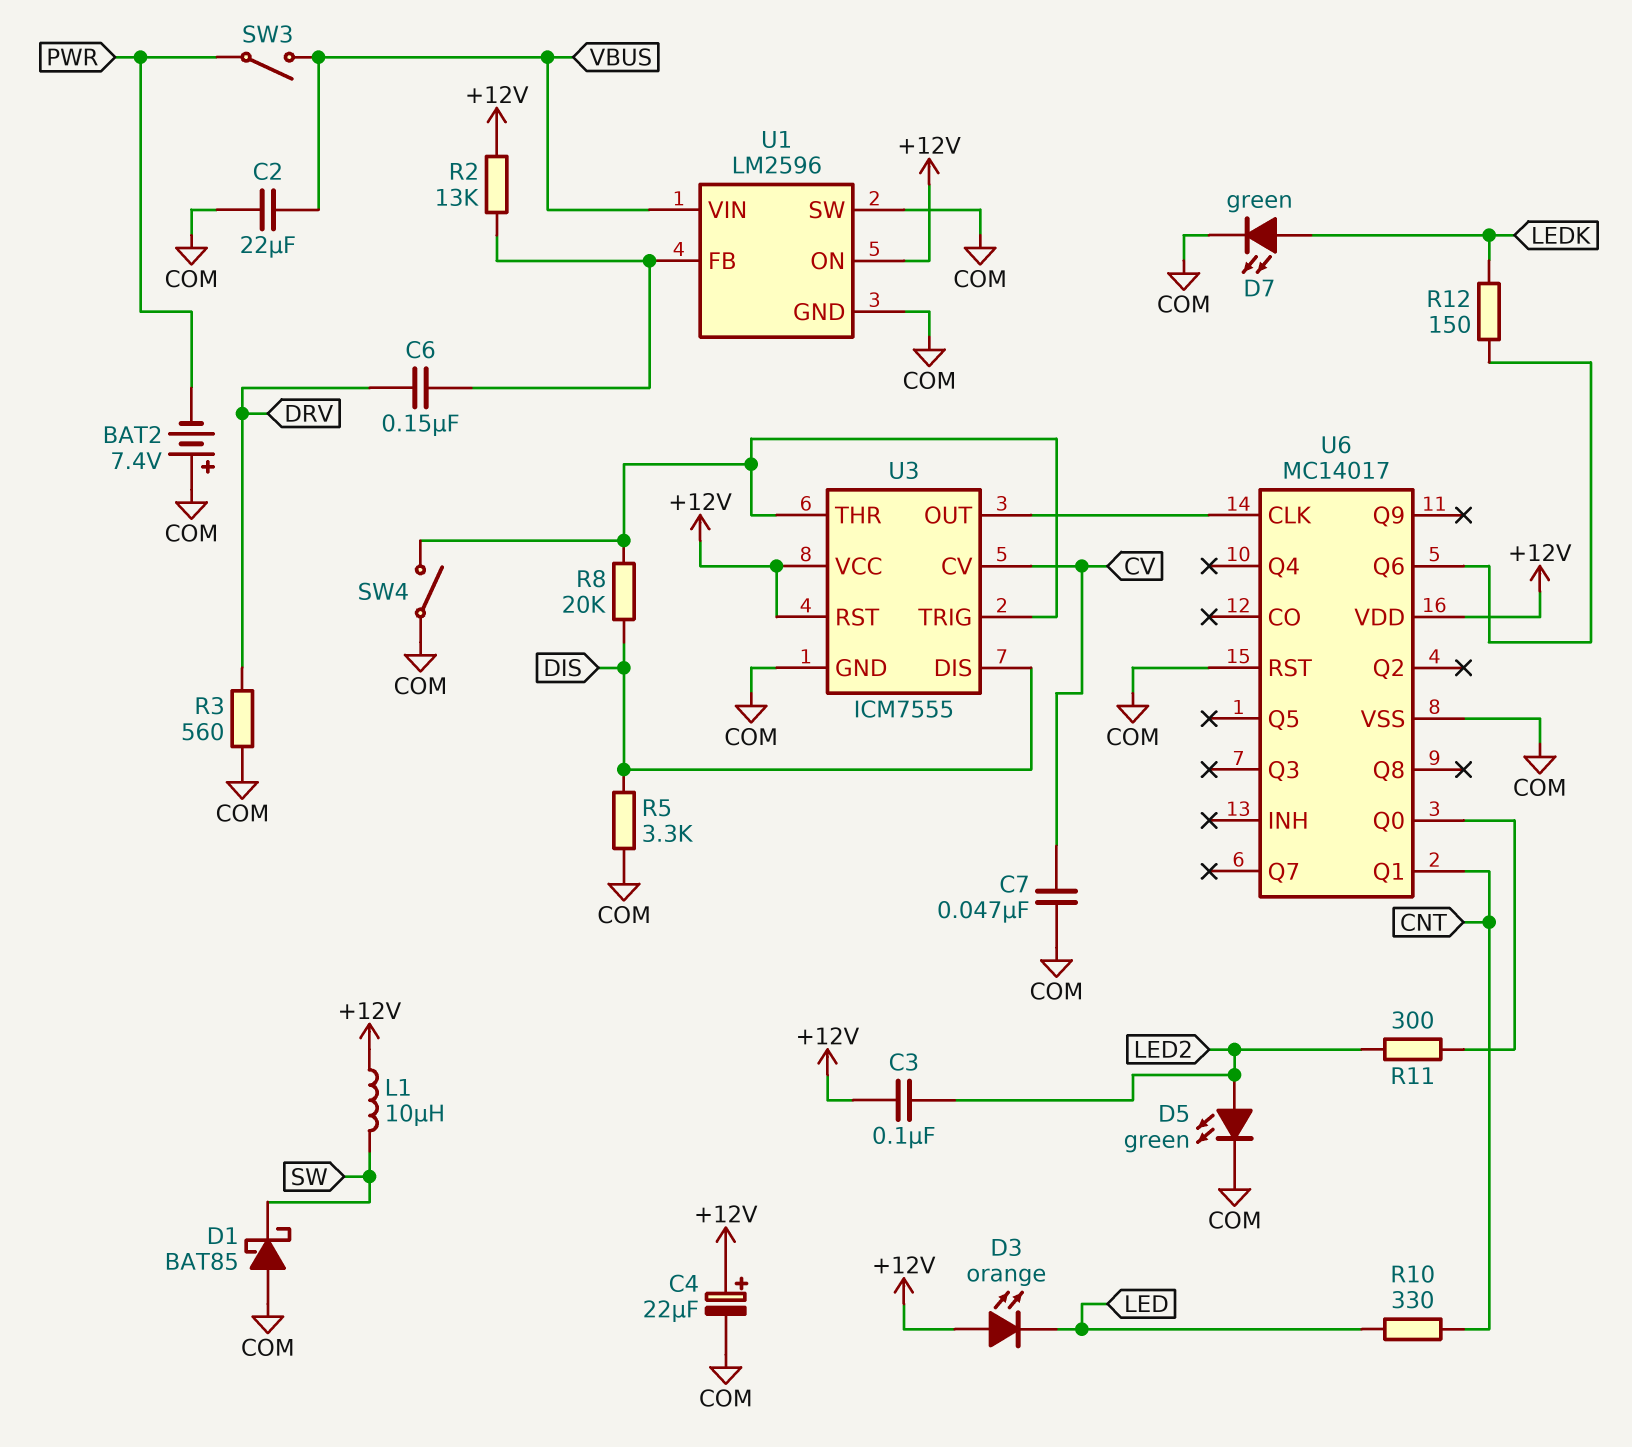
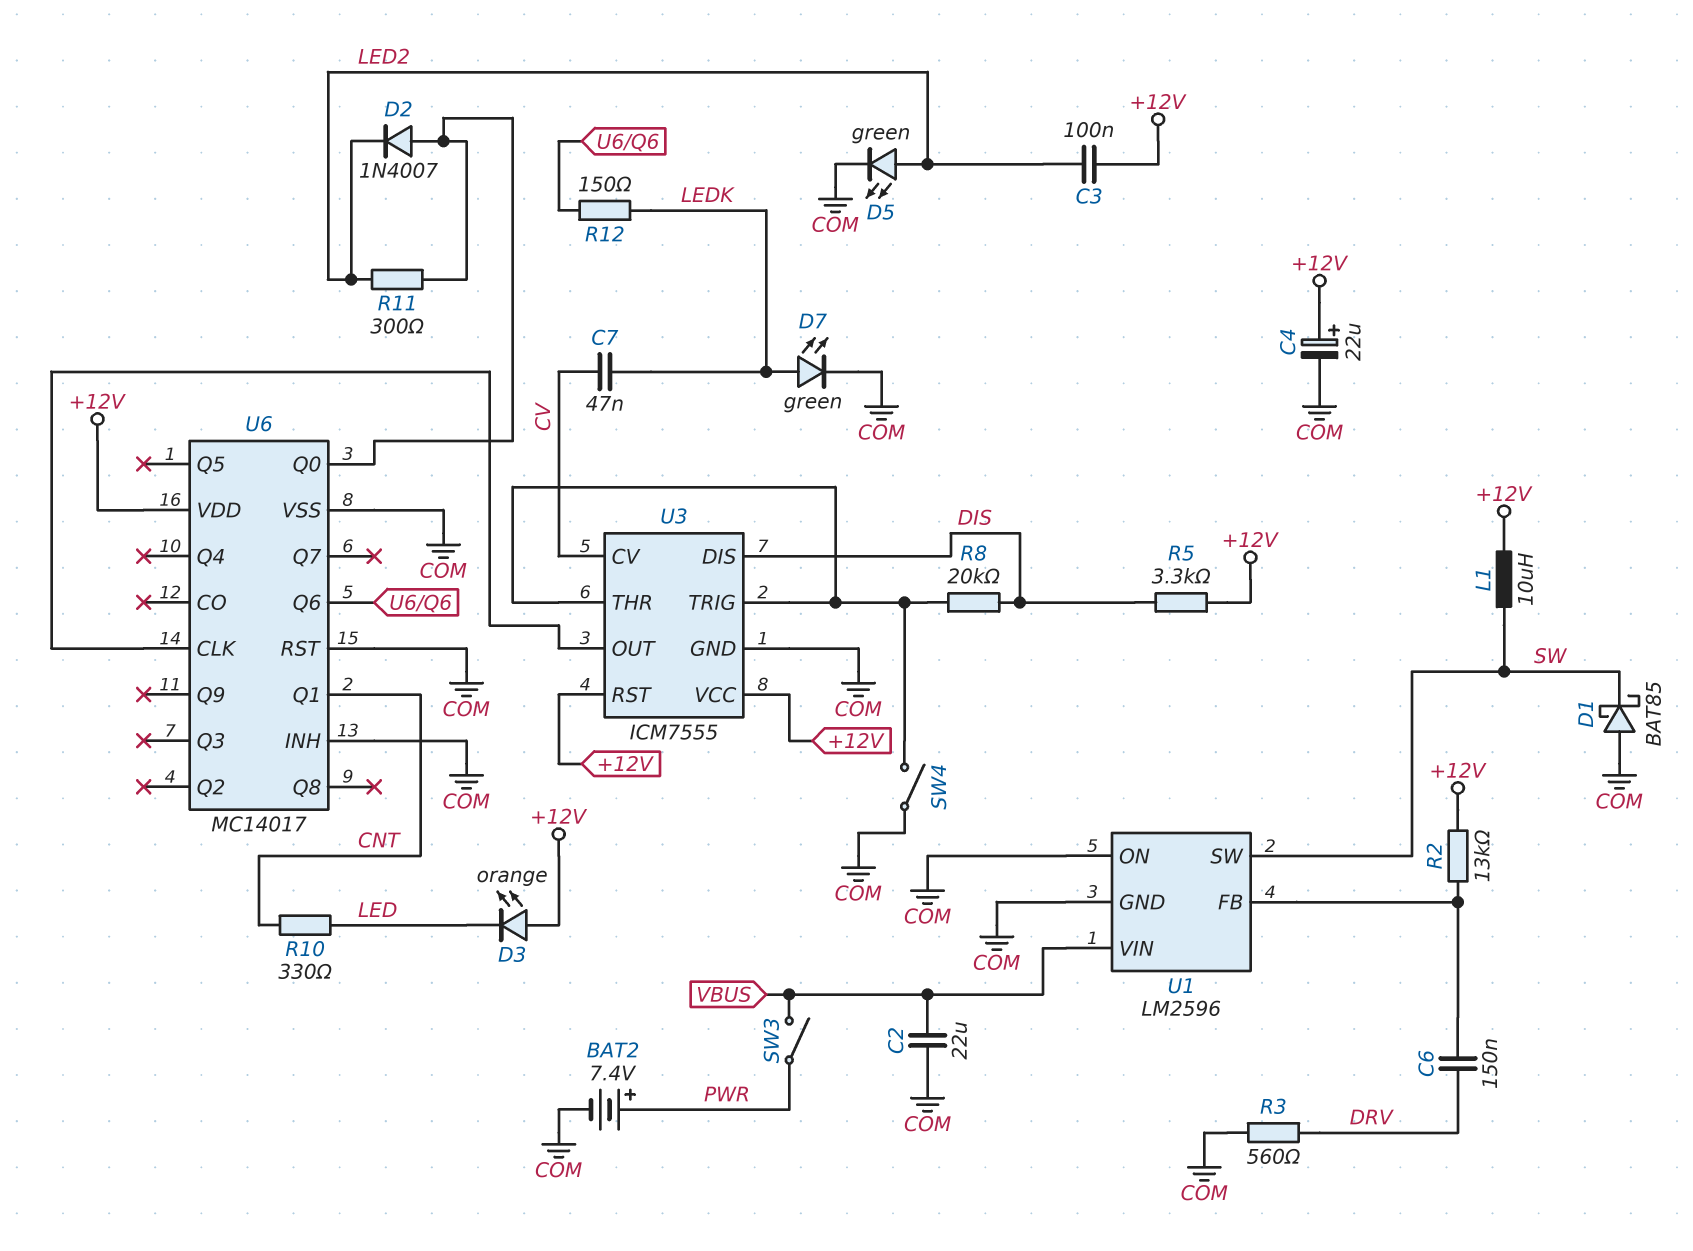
BAT2: 7.4V (plus COM, minus PWR) -> 7.4V (plus PWR, minus COM)
C7: 47nF (COM, CV) -> 47nF (CV, LEDK)
D2: none -> diode 1N4007 (A U6/Q0, K LED2)
R5: 3.3k (COM, DIS) -> 3.3k (+12V, DIS)
U1 pin ON: +12V -> COM
U1 pin SW: COM -> SW
U6 pin INH: none -> COM

